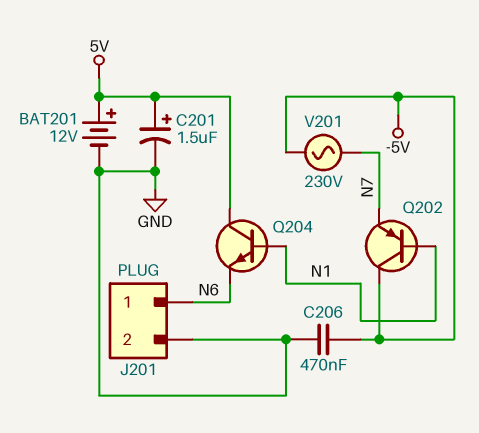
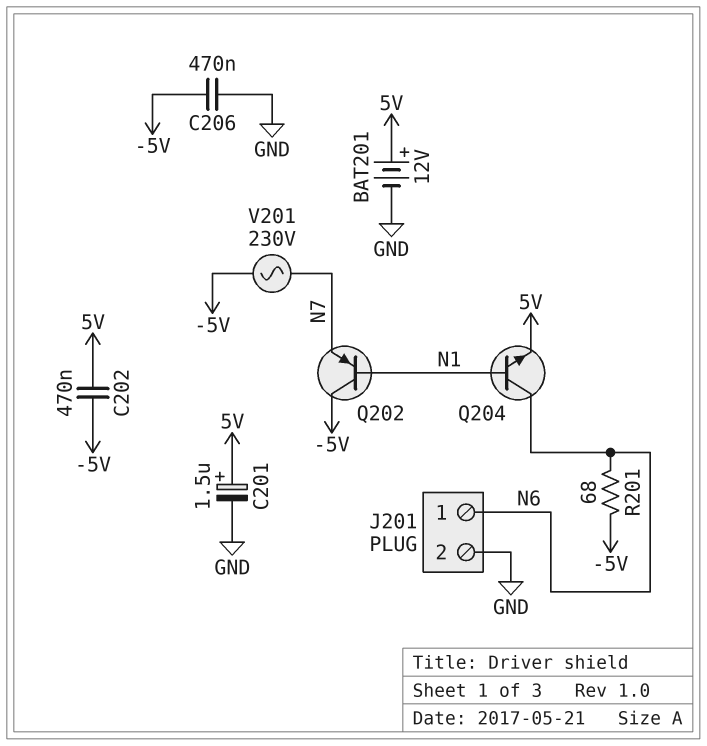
C202: none -> 470nF (-5V, 5V)
Q204: NPN (B N1, C 5V, E N6) -> NPN (B N1, C N6, E 5V)
R201: none -> 68 (-5V, N6)

